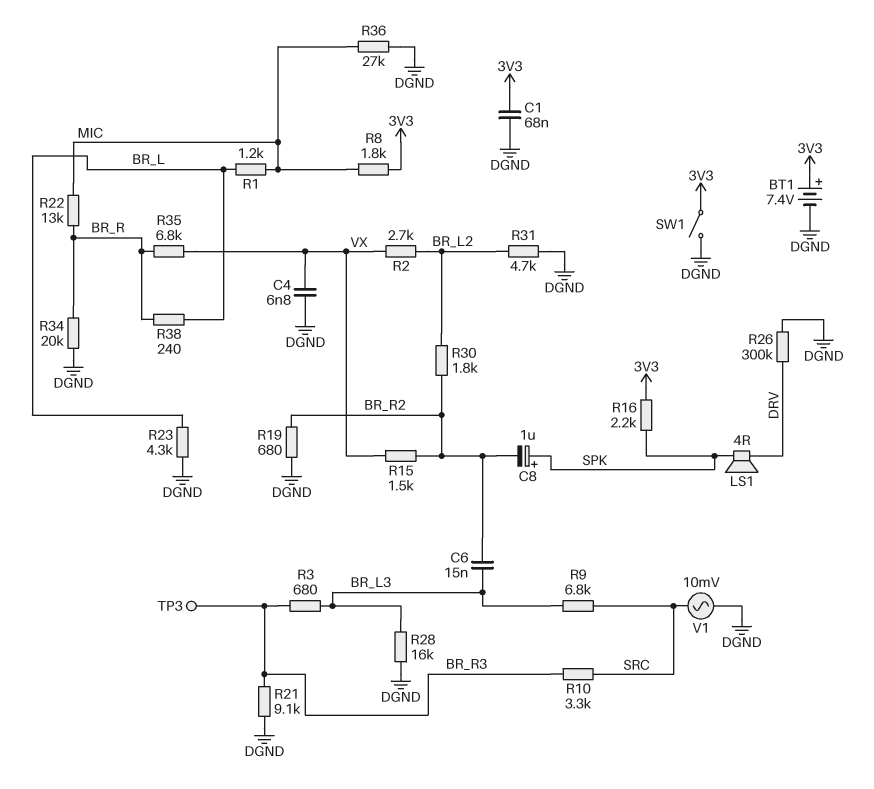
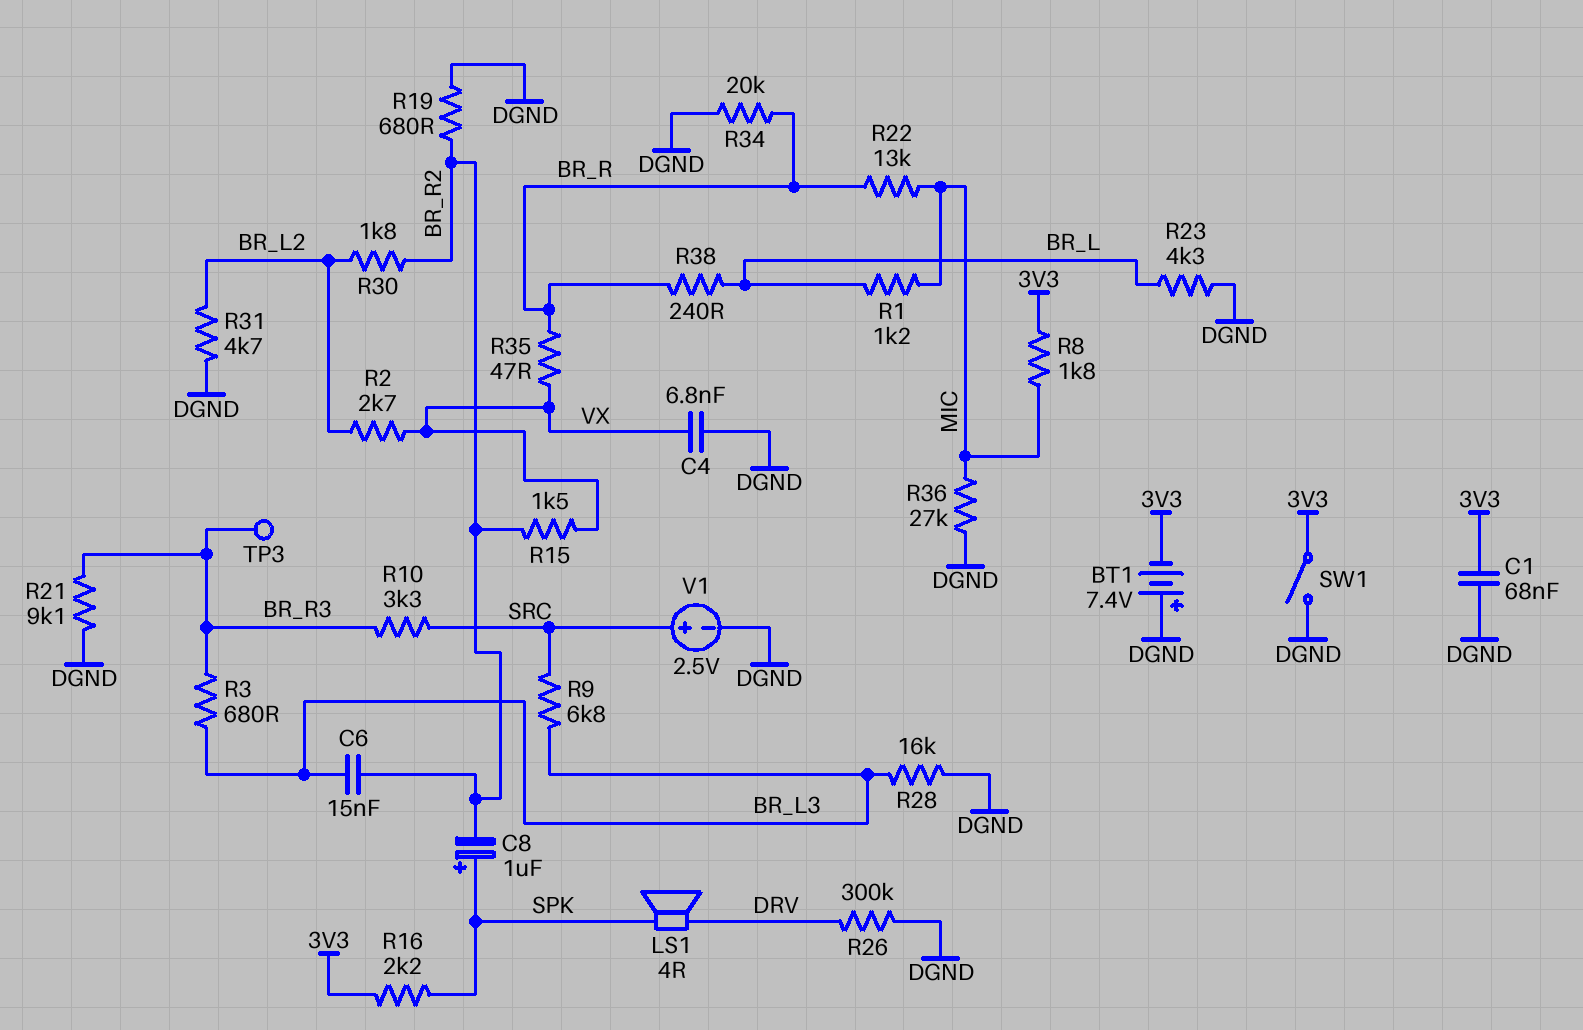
BT1: 7.4V (plus 3V3, minus DGND) -> 7.4V (plus DGND, minus 3V3)
R35: 6.8k (BR_R, VX) -> 47 (BR_R, VX)
V1: AC 10mV (DGND, SRC) -> 2.5V (plus SRC, minus DGND)

